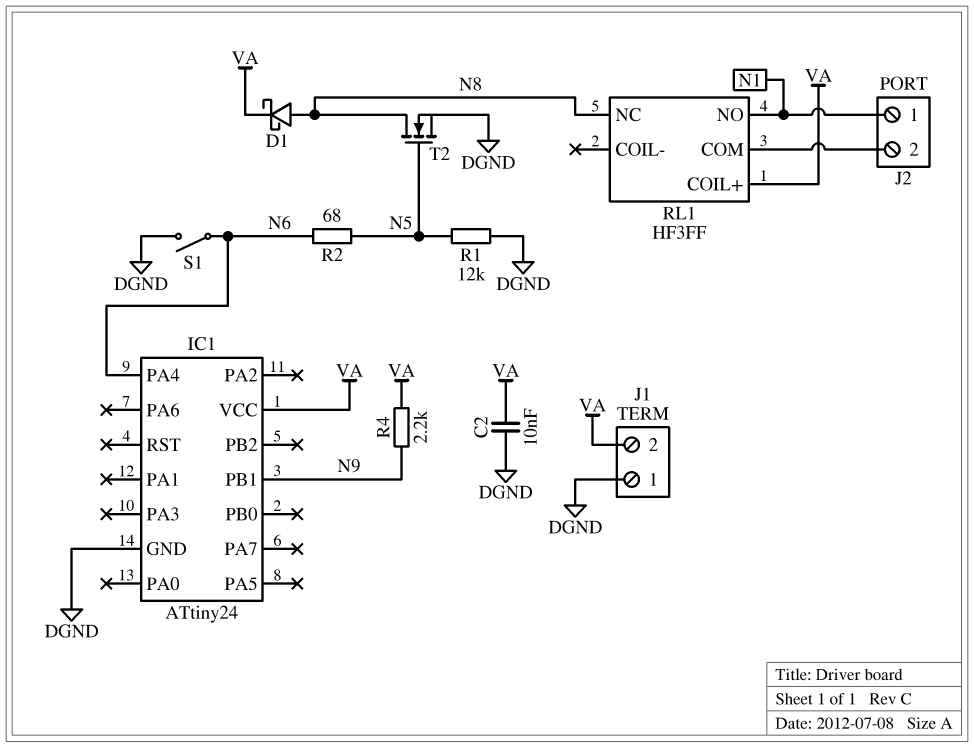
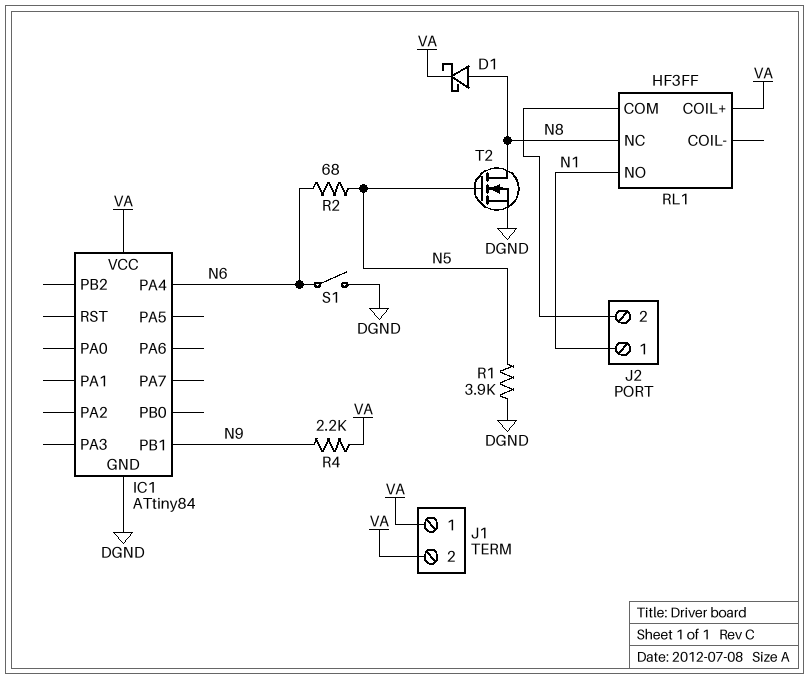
C2: 10nF (DGND, VA) -> none
IC1: ATtiny24 -> ATtiny84
J1 pin 1: DGND -> VA
R1: 12k (DGND, N5) -> 3.9k (DGND, N5)

